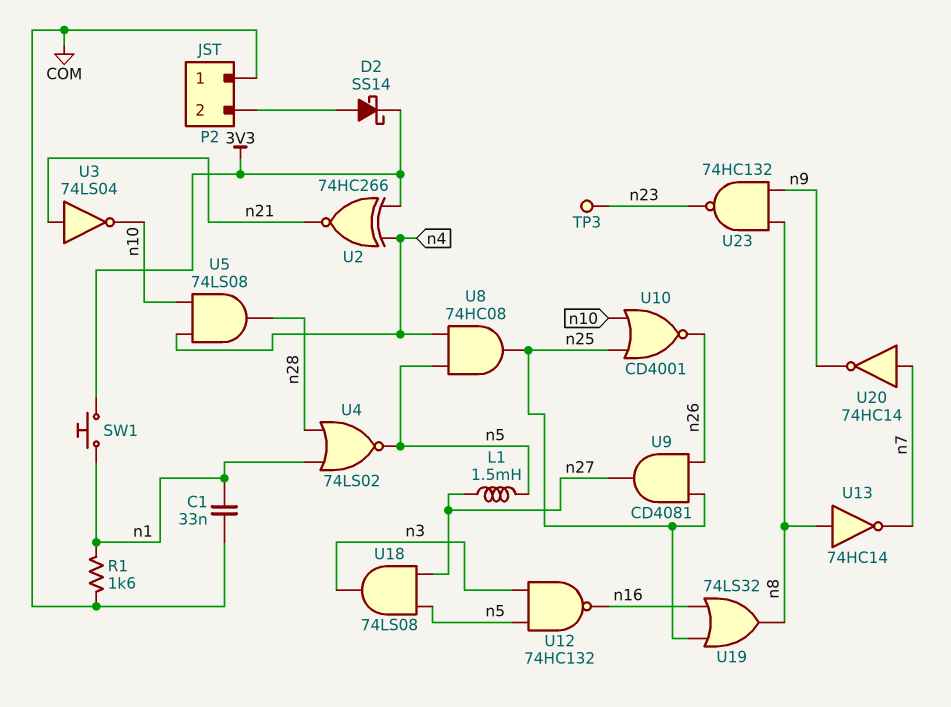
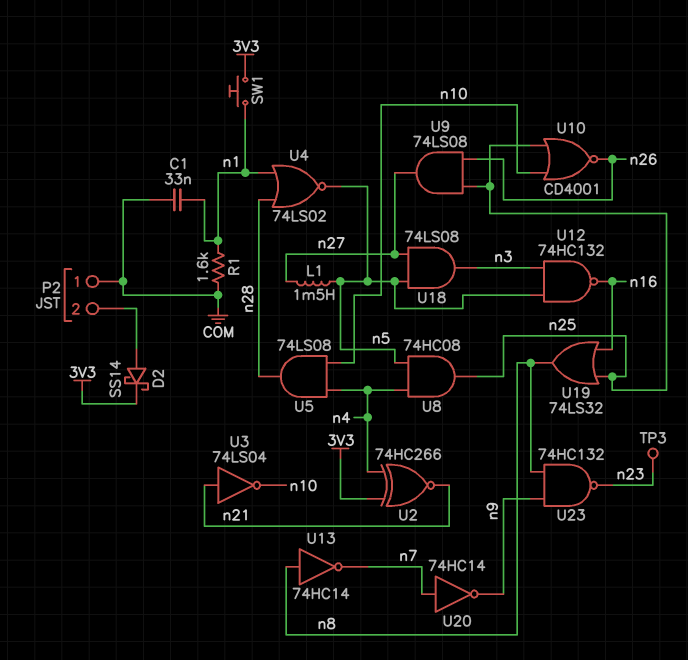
U9: AND CD4081 (in n25, in n26, out n27) -> AND 74LS08 (in n25, in n26, out n27)

